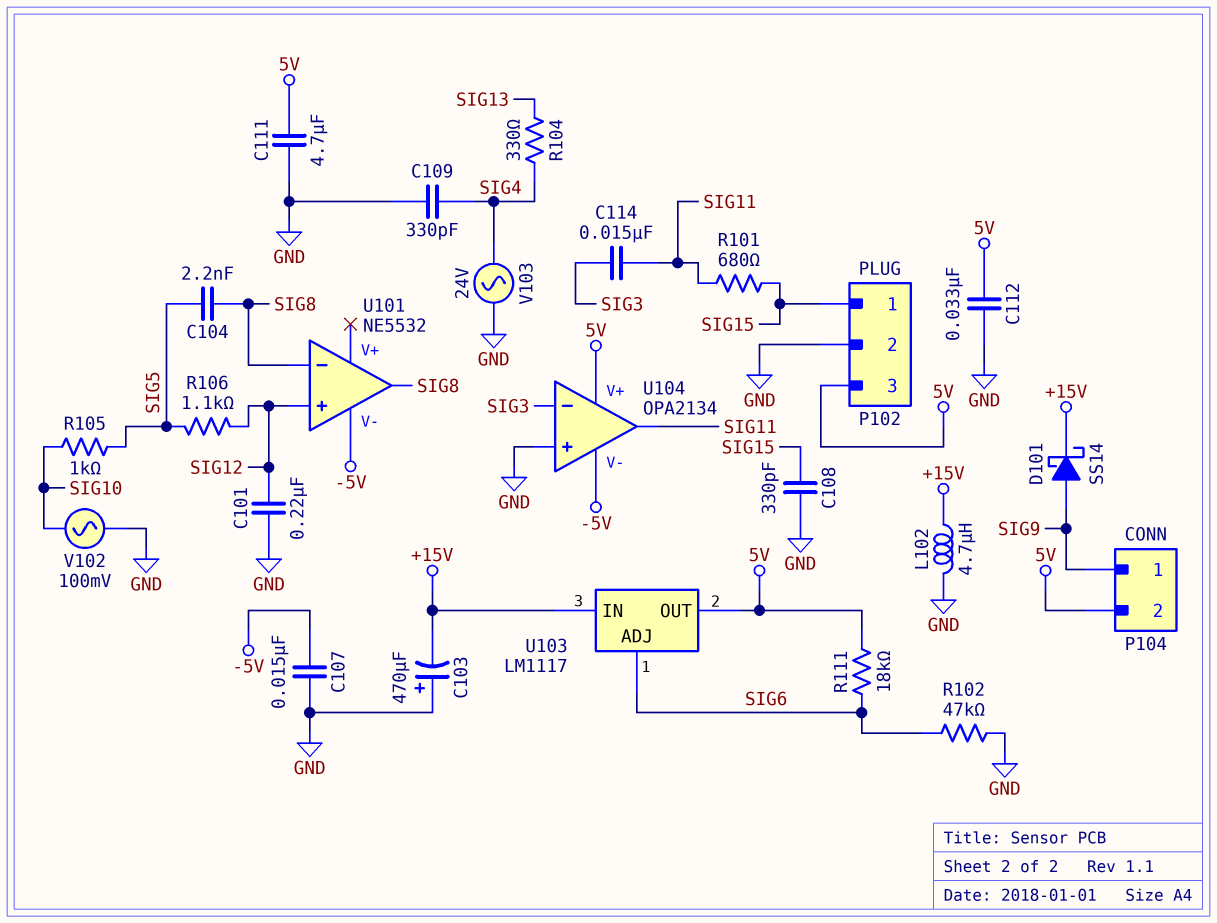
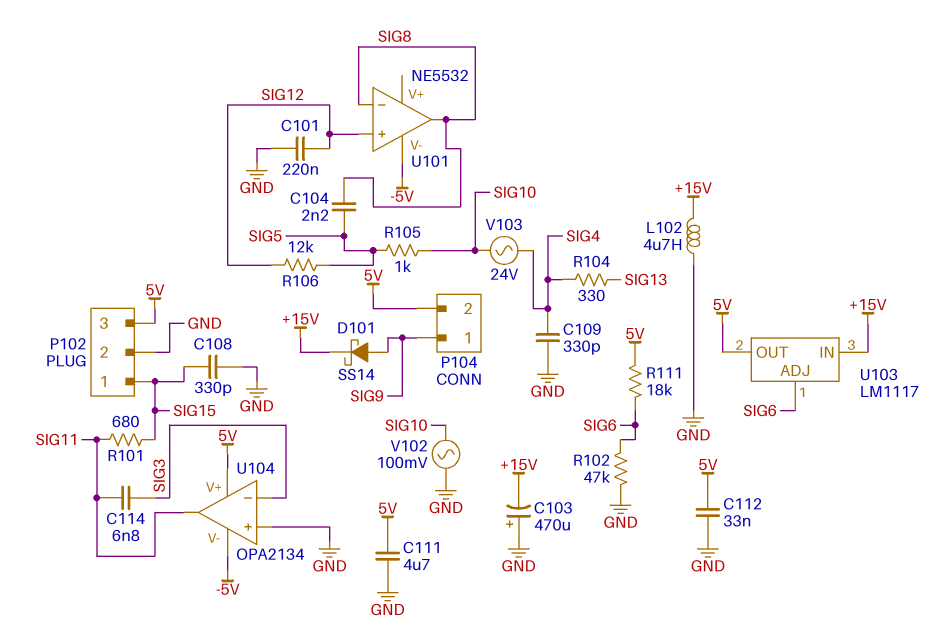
C107: 15nF (-5V, GND) -> none
C114: 15nF (SIG3, SIG11) -> 6.8nF (SIG3, SIG11)
R106: 1.1k (SIG5, SIG12) -> 12k (SIG5, SIG12)
V103: AC 24V (GND, SIG4) -> AC 24V (SIG4, SIG10)

